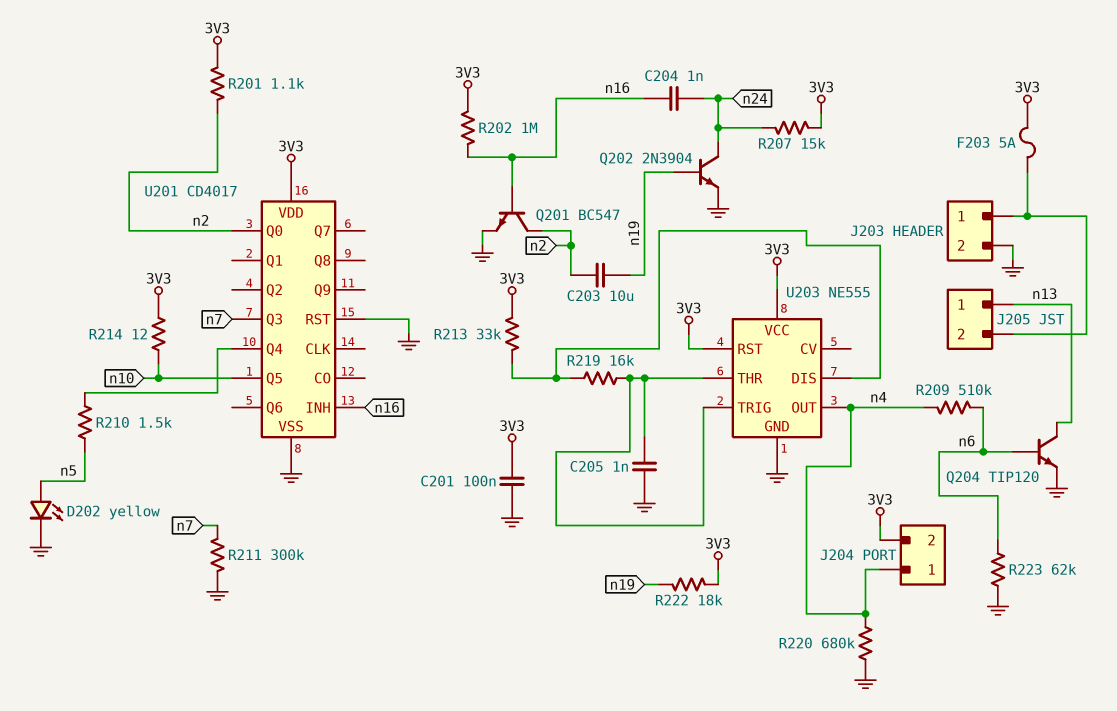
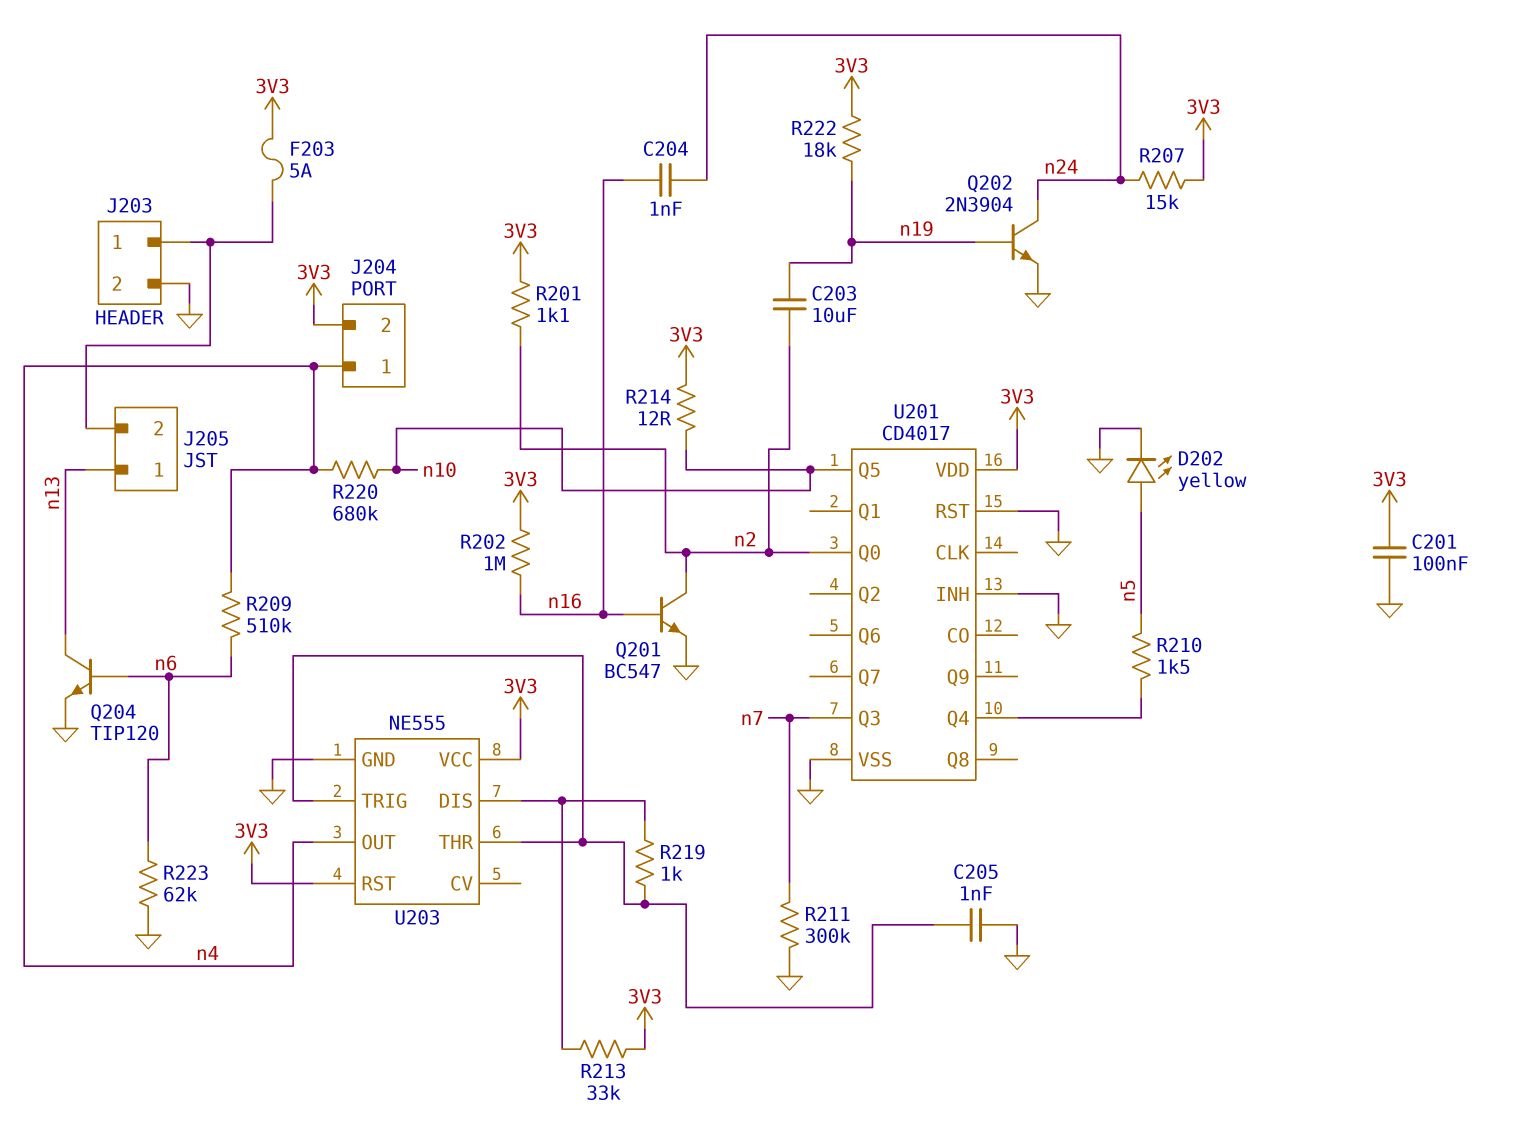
R219: 16k (U203/DIS, U203/THR) -> 1k (U203/DIS, U203/THR)
R220: 680k (GND, n4) -> 680k (n4, n10)
U201 pin INH: n16 -> GND

